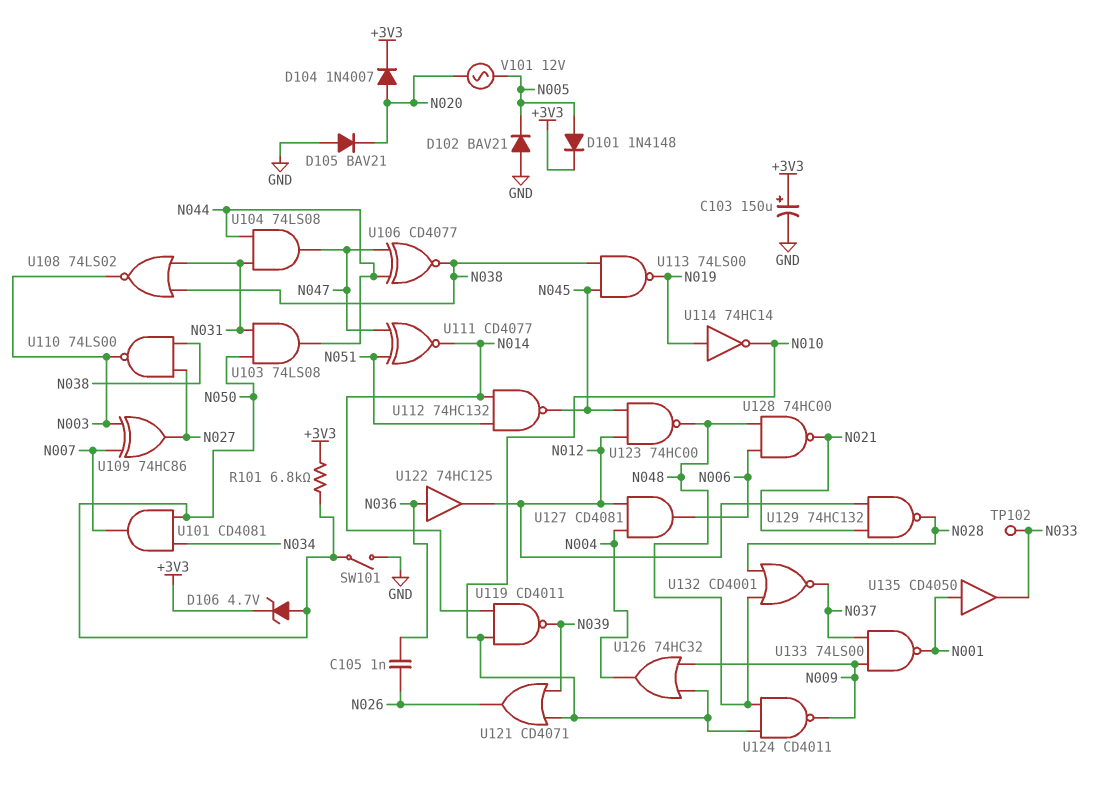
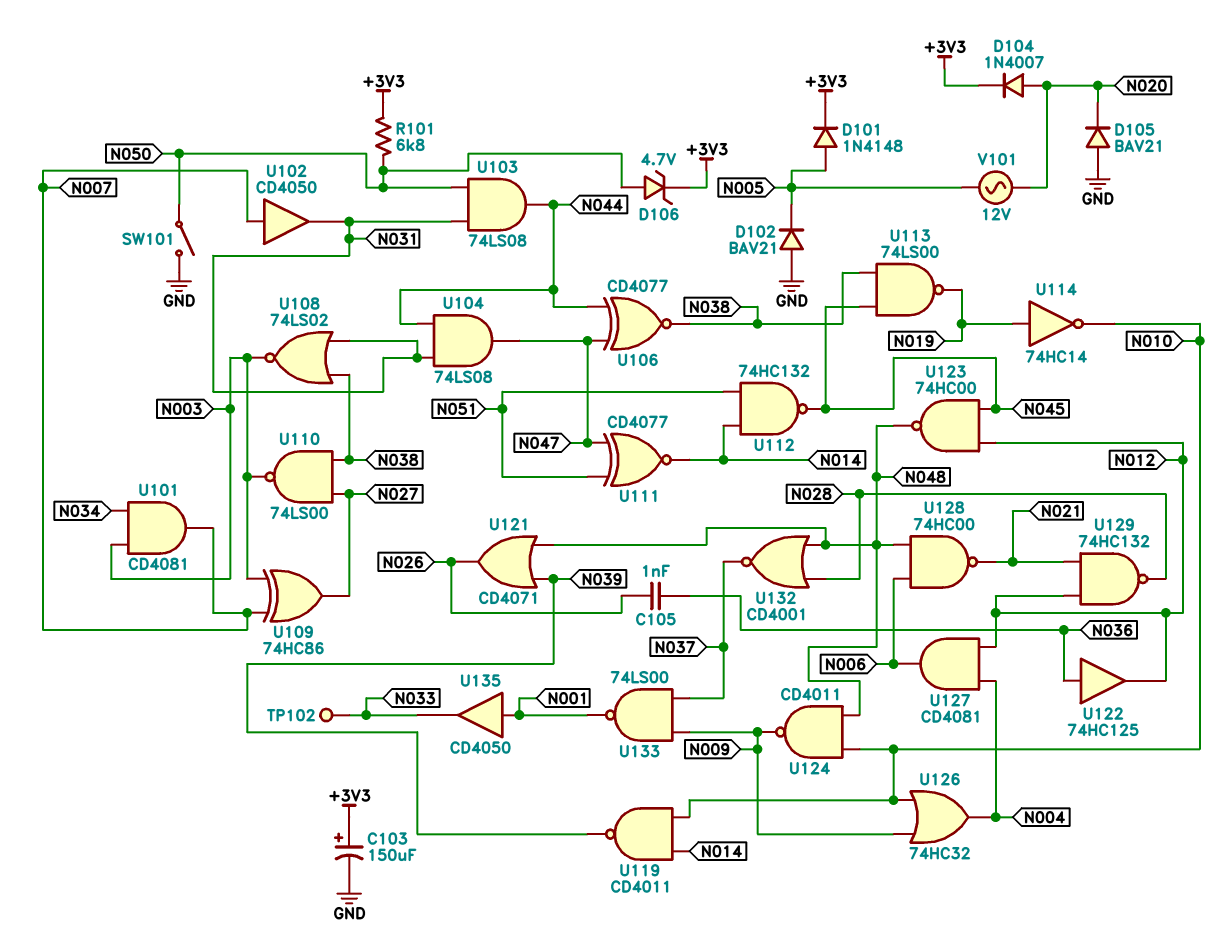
U101: AND CD4081 (in N034, in N050, out N007) -> AND CD4081 (in N003, in N034, out N007)
U102: none -> buffer CD4050 (in N007, out N031)
U121: OR CD4071 (in N010, in N039, out N026) -> OR CD4071 (in N039, in N048, out N026)

